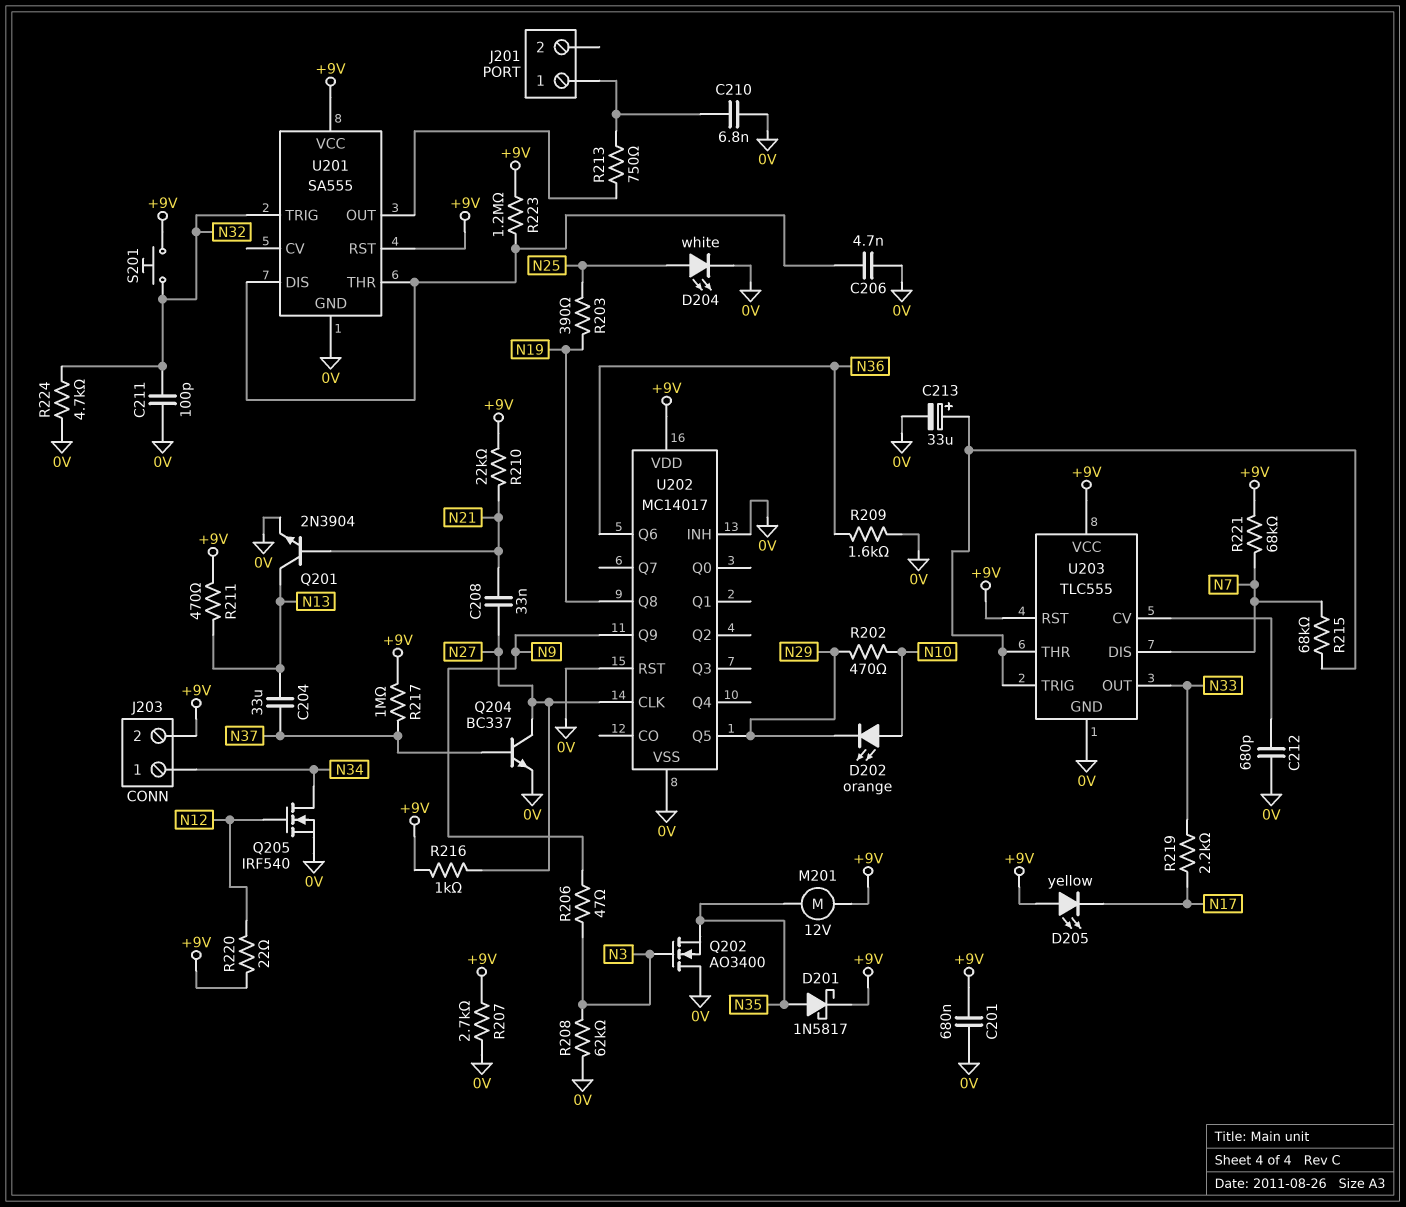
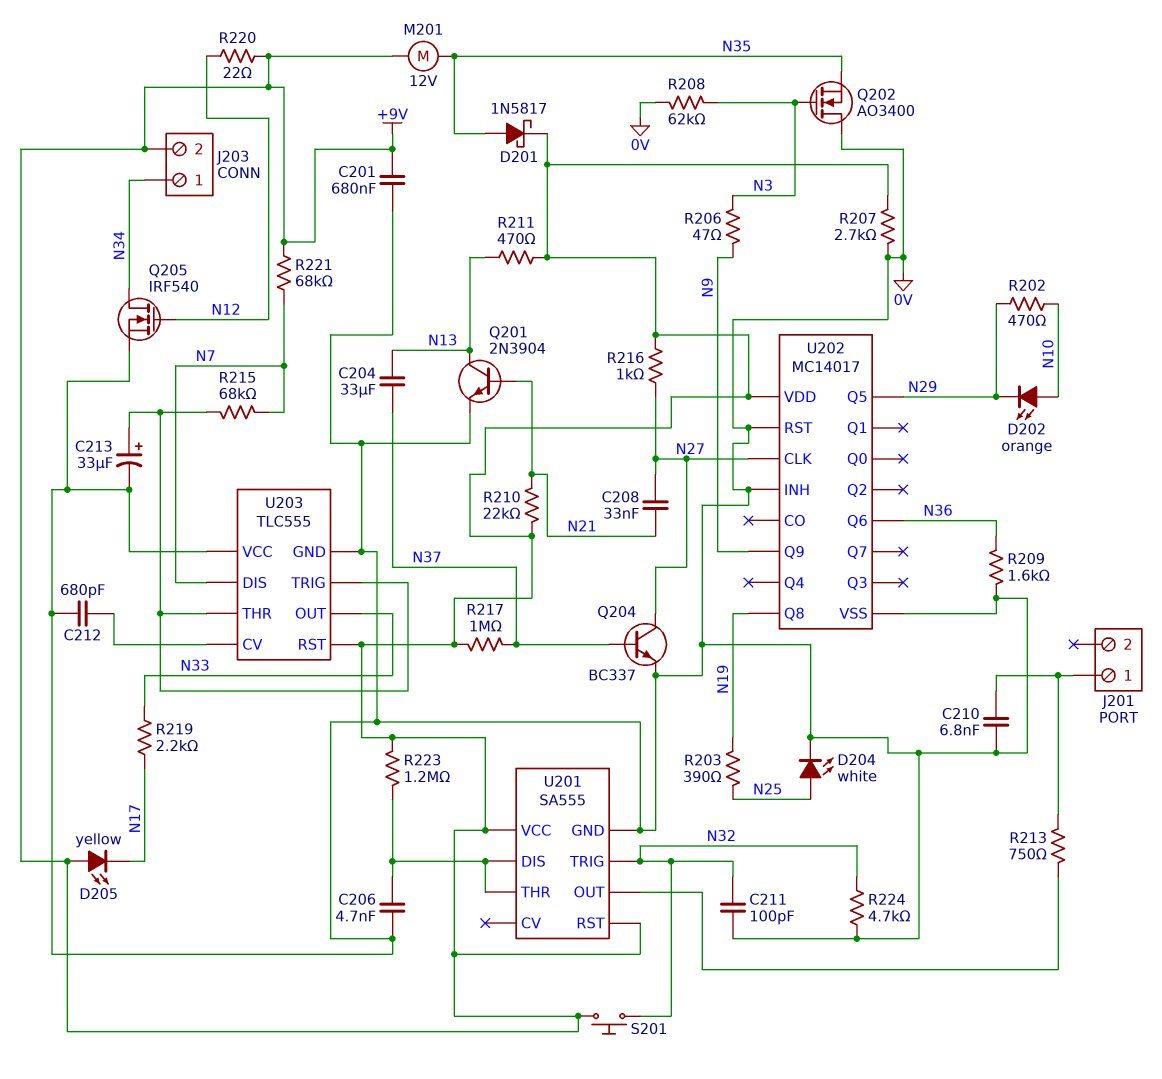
U203 pin VCC: +9V -> 0V

